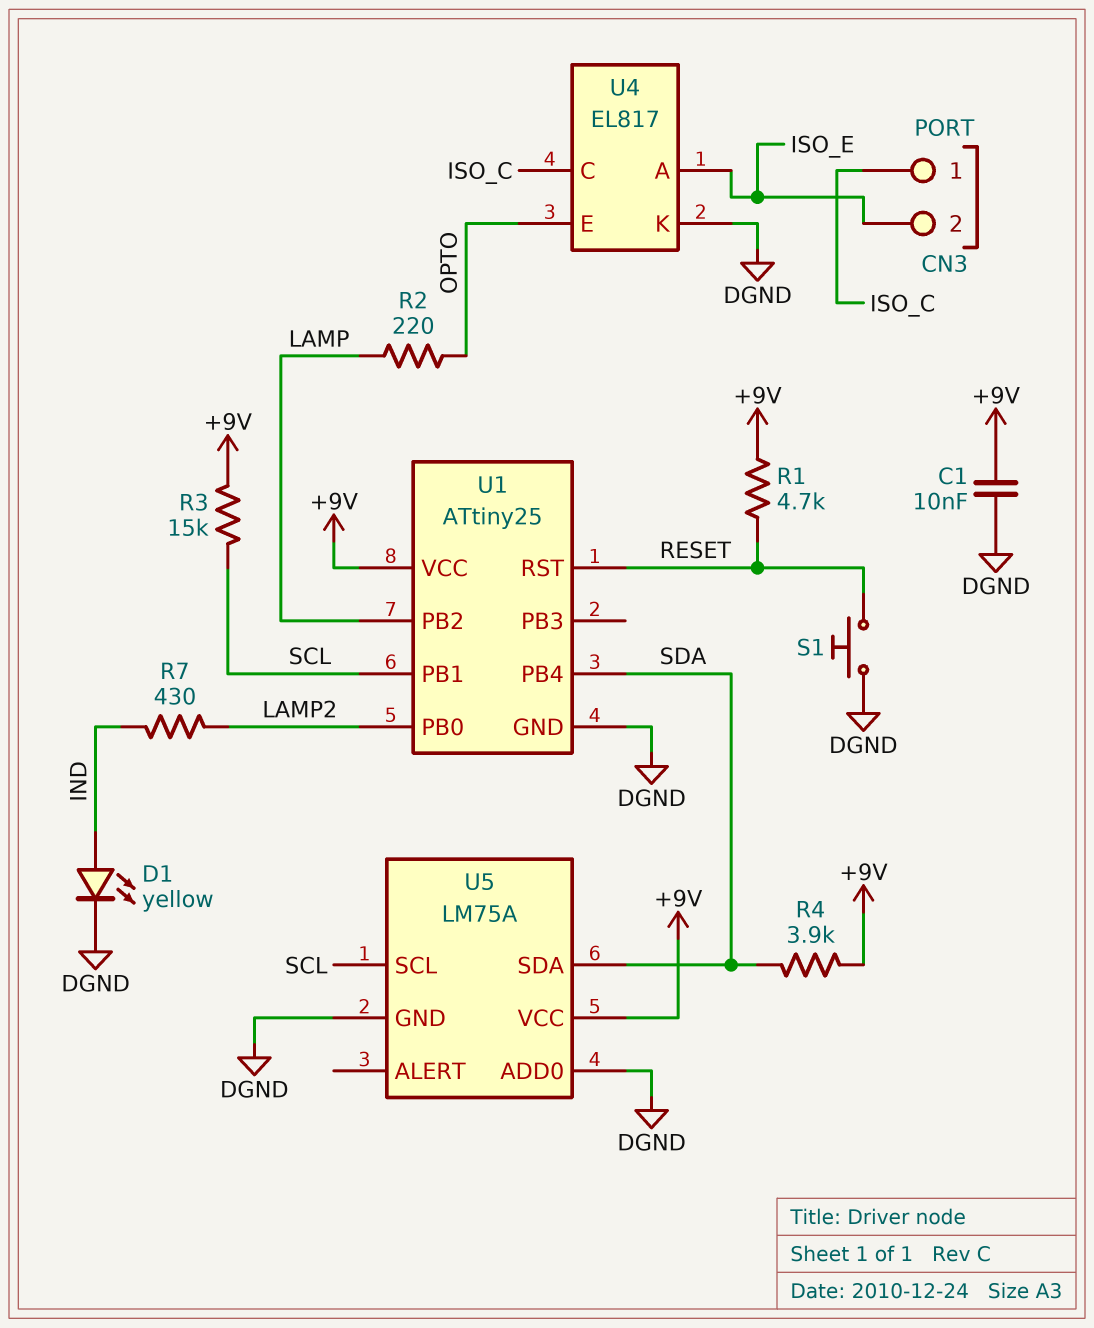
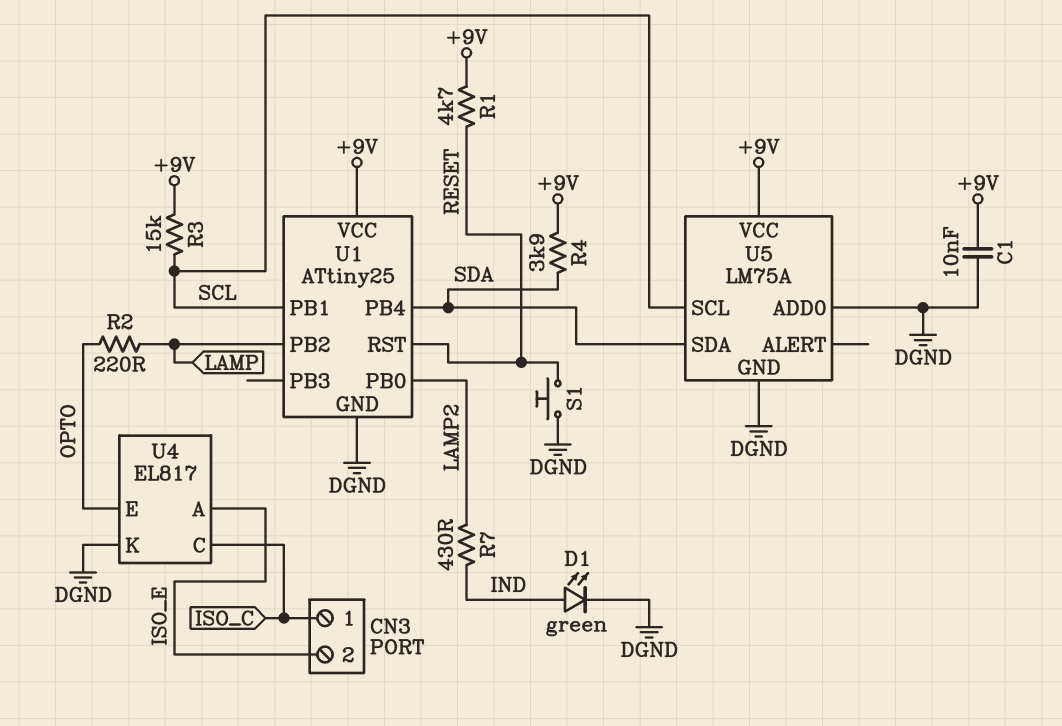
D1: LED yellow (A IND, K DGND) -> LED green (A IND, K DGND)

